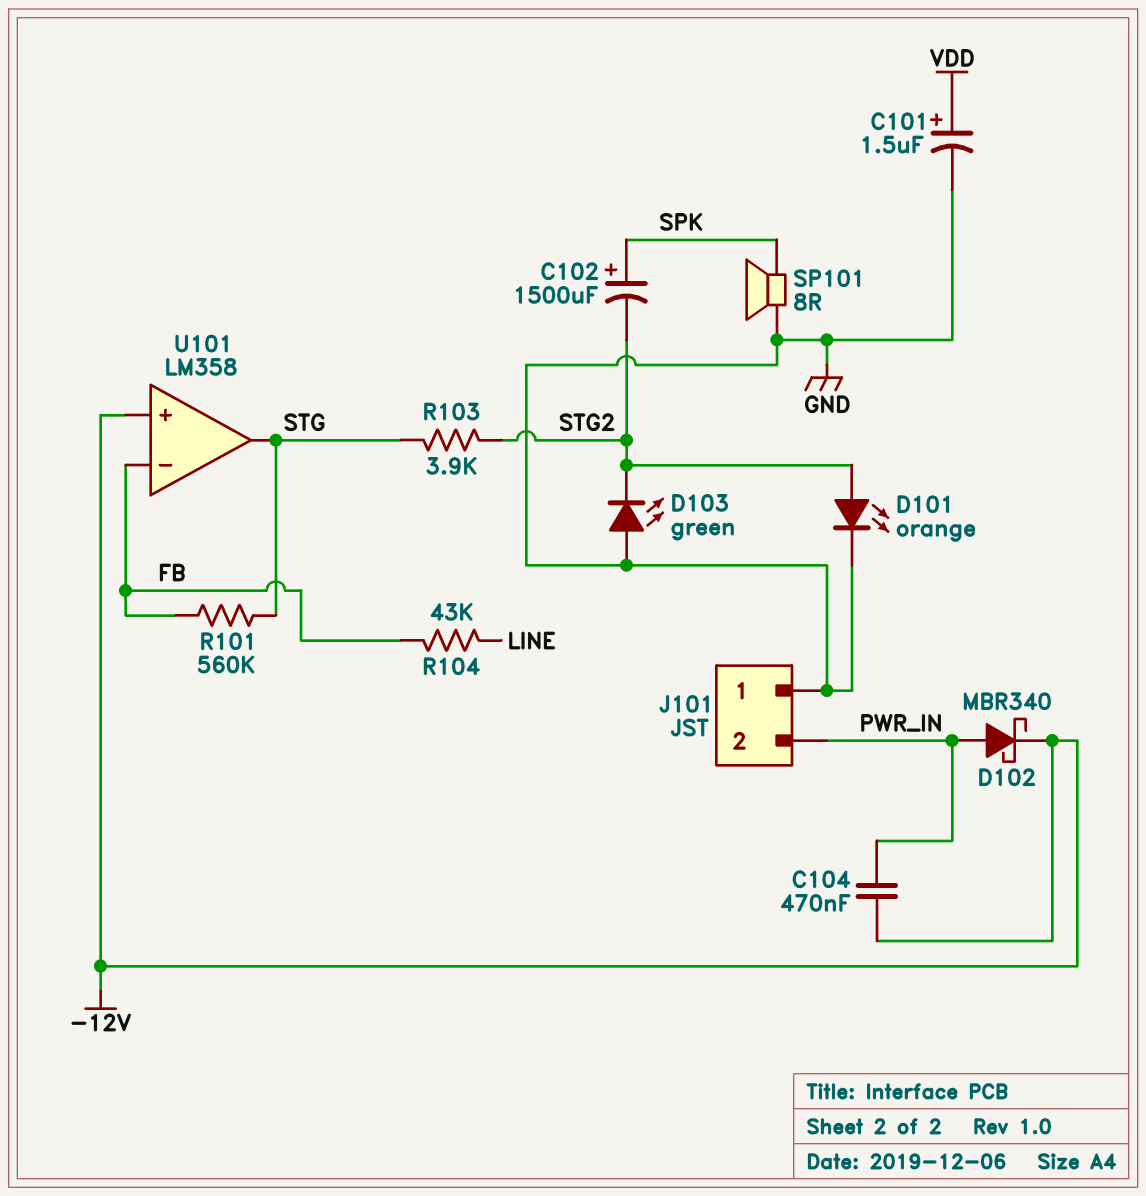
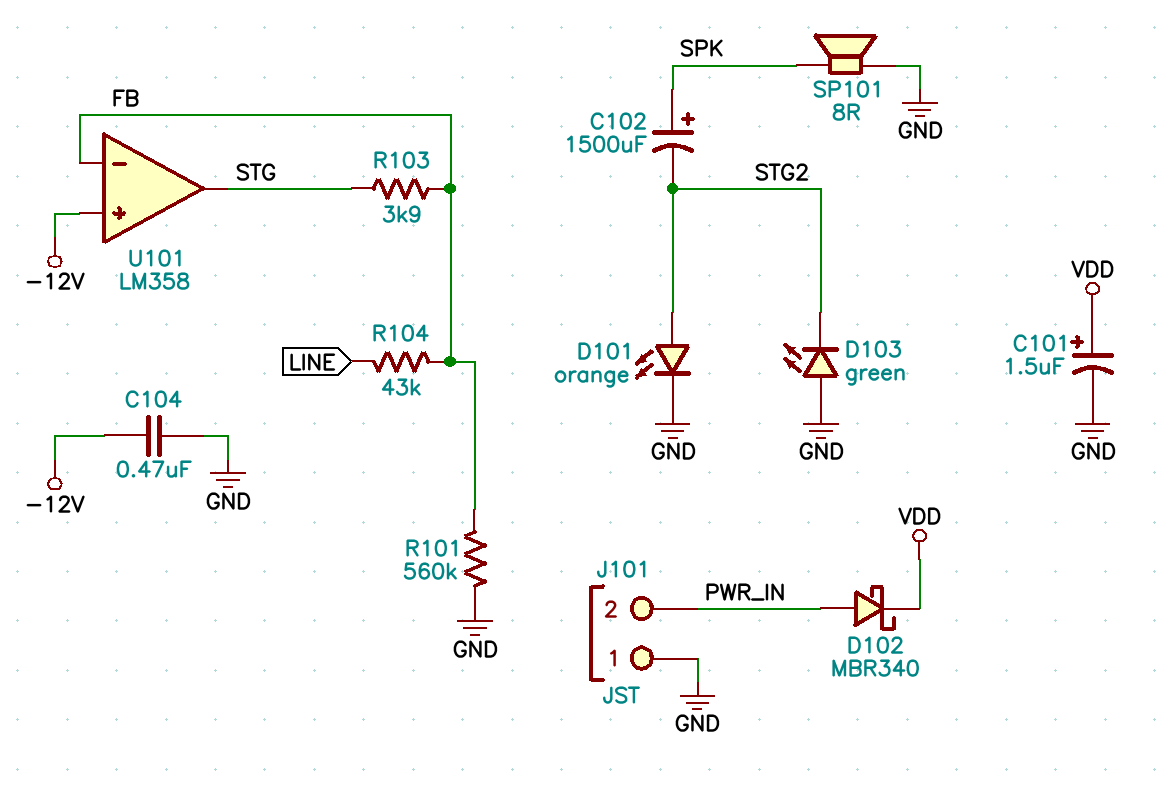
C104: 470nF (-12V, PWR_IN) -> 470nF (-12V, GND)
D102: schottky MBR340 (A PWR_IN, K -12V) -> schottky MBR340 (A PWR_IN, K VDD)
R101: 560k (FB, STG) -> 560k (FB, GND)
R103: 3.9k (STG, STG2) -> 3.9k (FB, STG)

